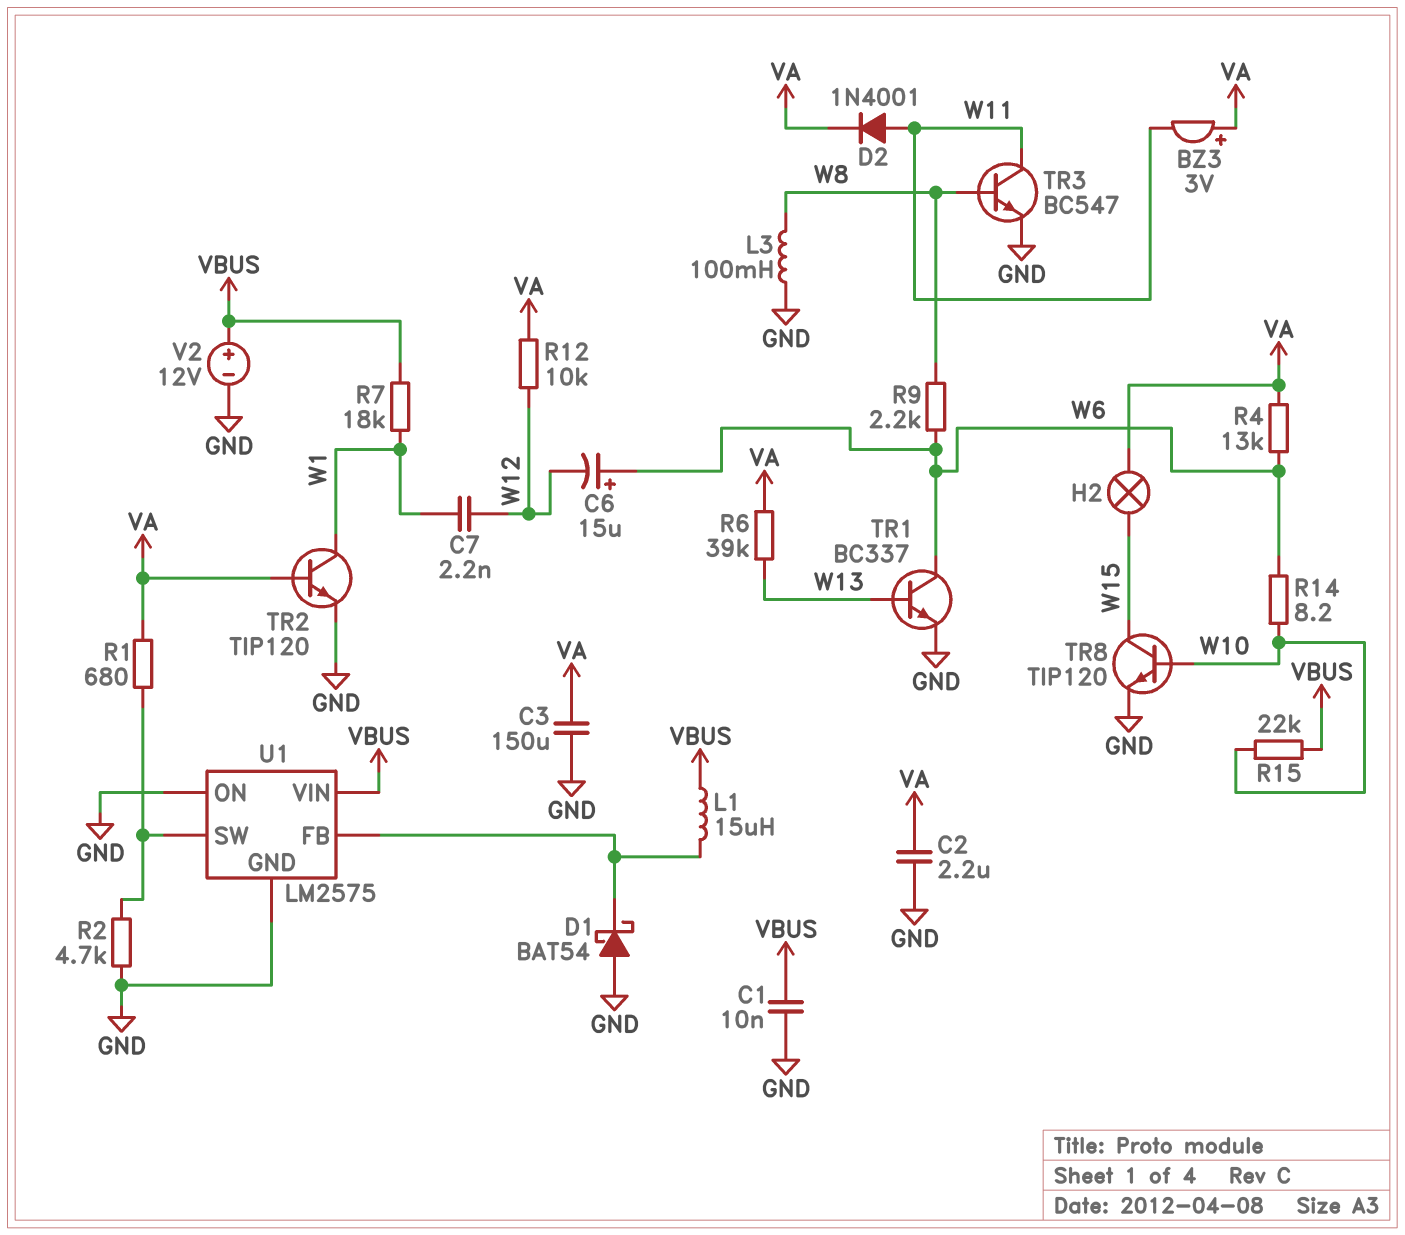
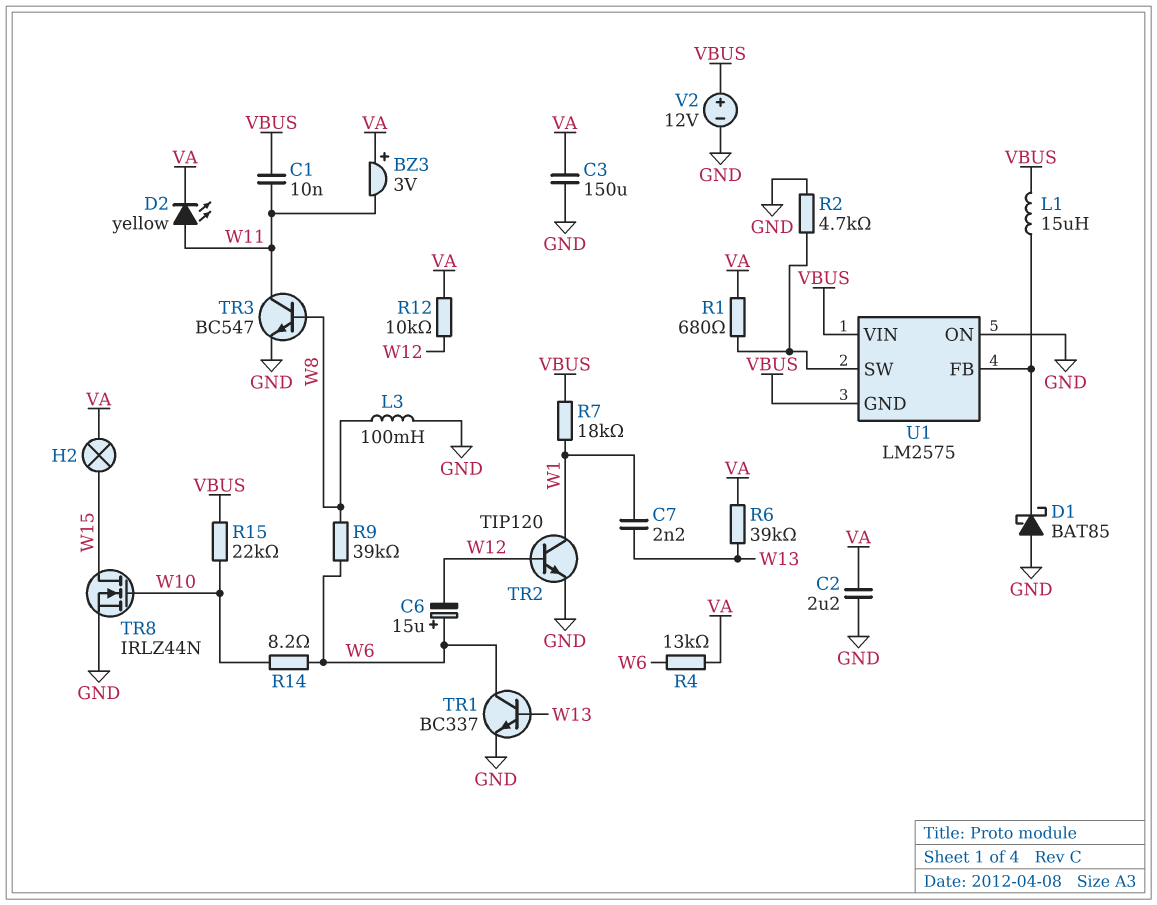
C1: 10nF (GND, VBUS) -> 10nF (VBUS, W11)
C7: 2.2nF (W1, W12) -> 2.2nF (W1, W13)
D1: schottky BAT54 (A GND, K U1/FB) -> schottky BAT85 (A GND, K U1/FB)
D2: diode 1N4001 (A W11, K VA) -> LED yellow (A W11, K VA)
R9: 2.2k (W6, W8) -> 39k (W6, W8)
TR2: NPN TIP120 (B VA, C W1, E GND) -> NPN TIP120 (B W12, C W1, E GND)
TR8: NPN TIP120 (B W10, C W15, E GND) -> NMOS IRLZ44N (G W10, D W15, S GND)
U1 pin GND: GND -> VBUS

